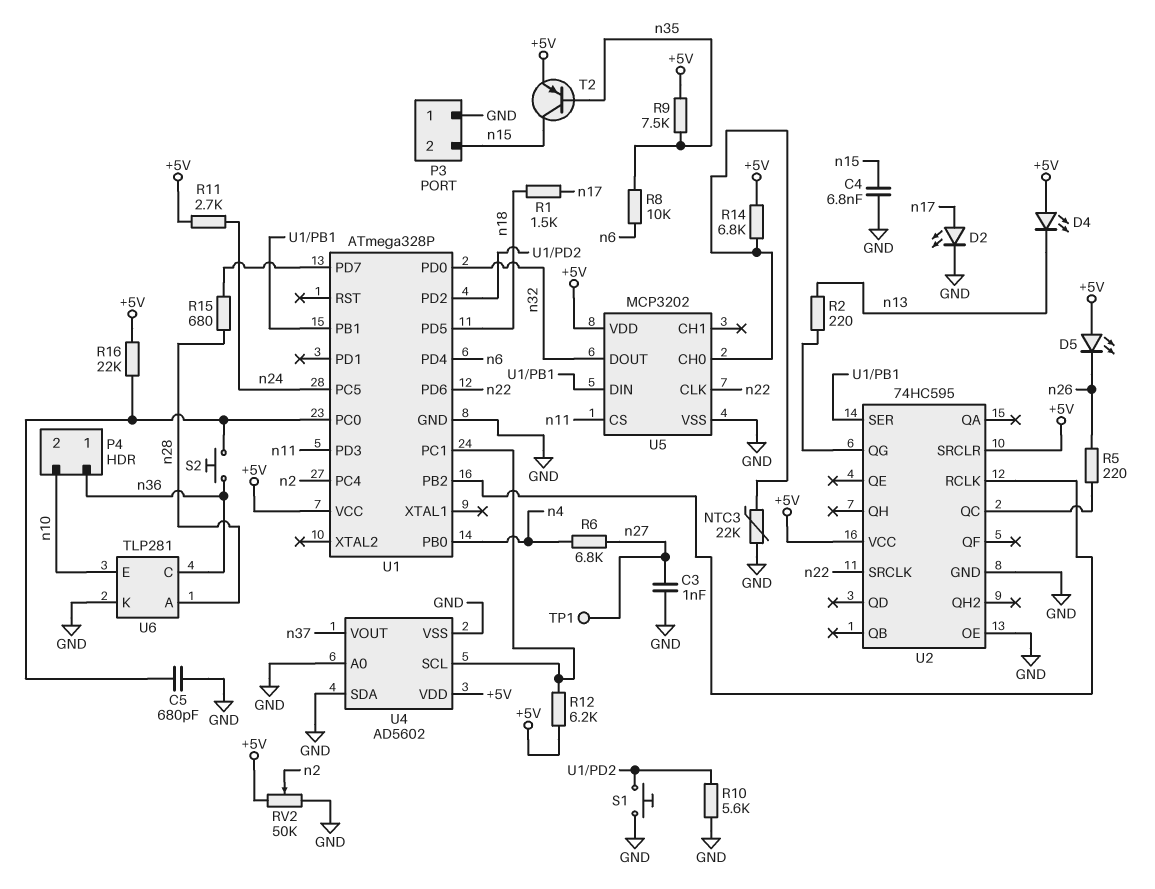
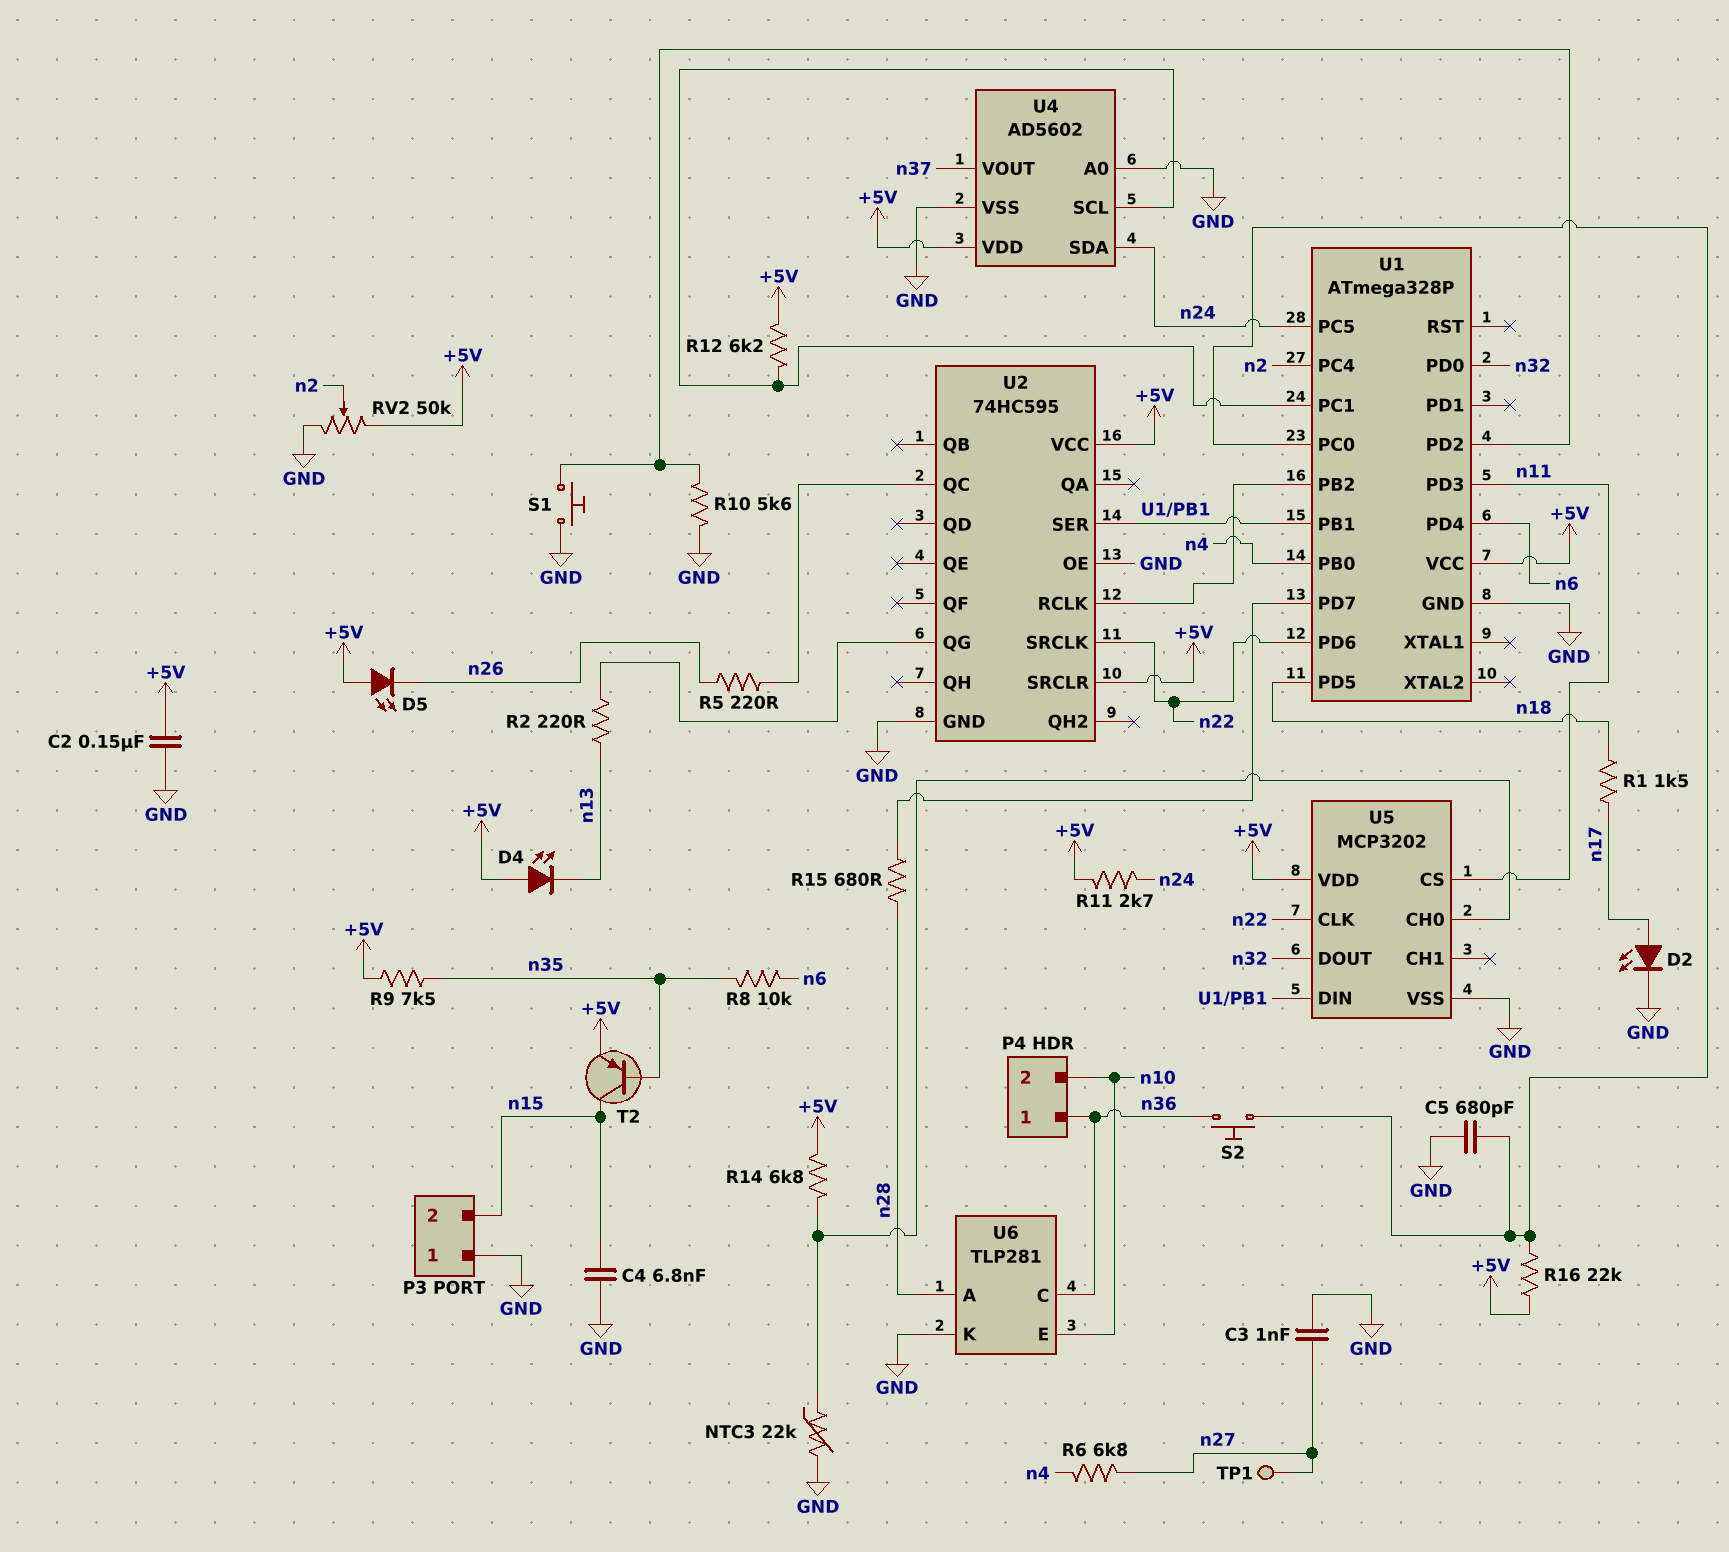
C2: none -> 150nF (+5V, GND)
U4 pin SDA: GND -> n24

